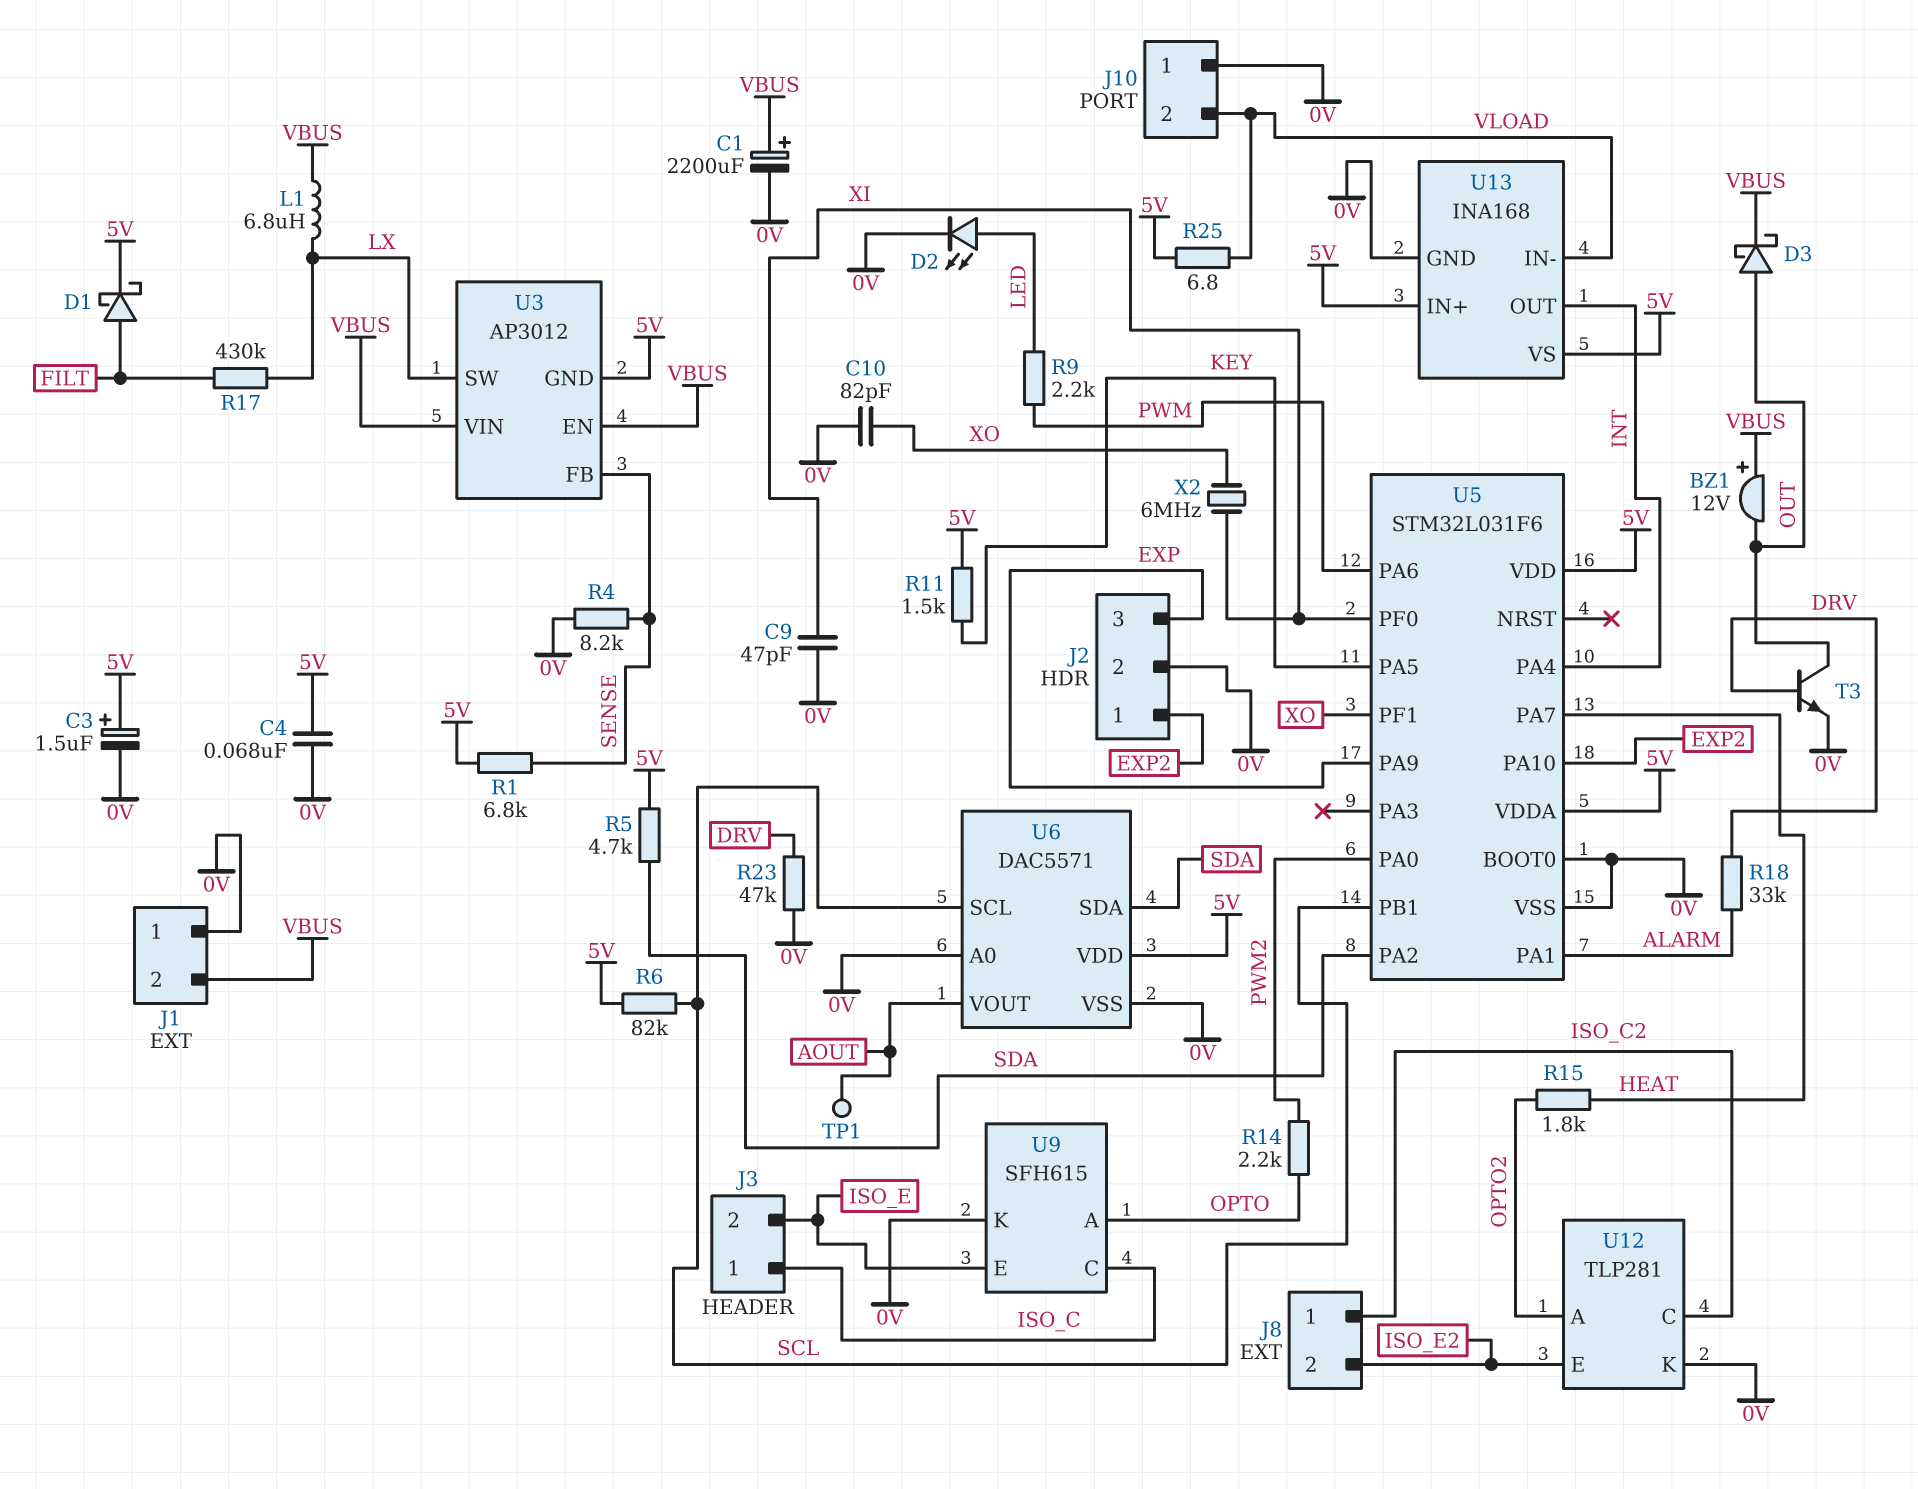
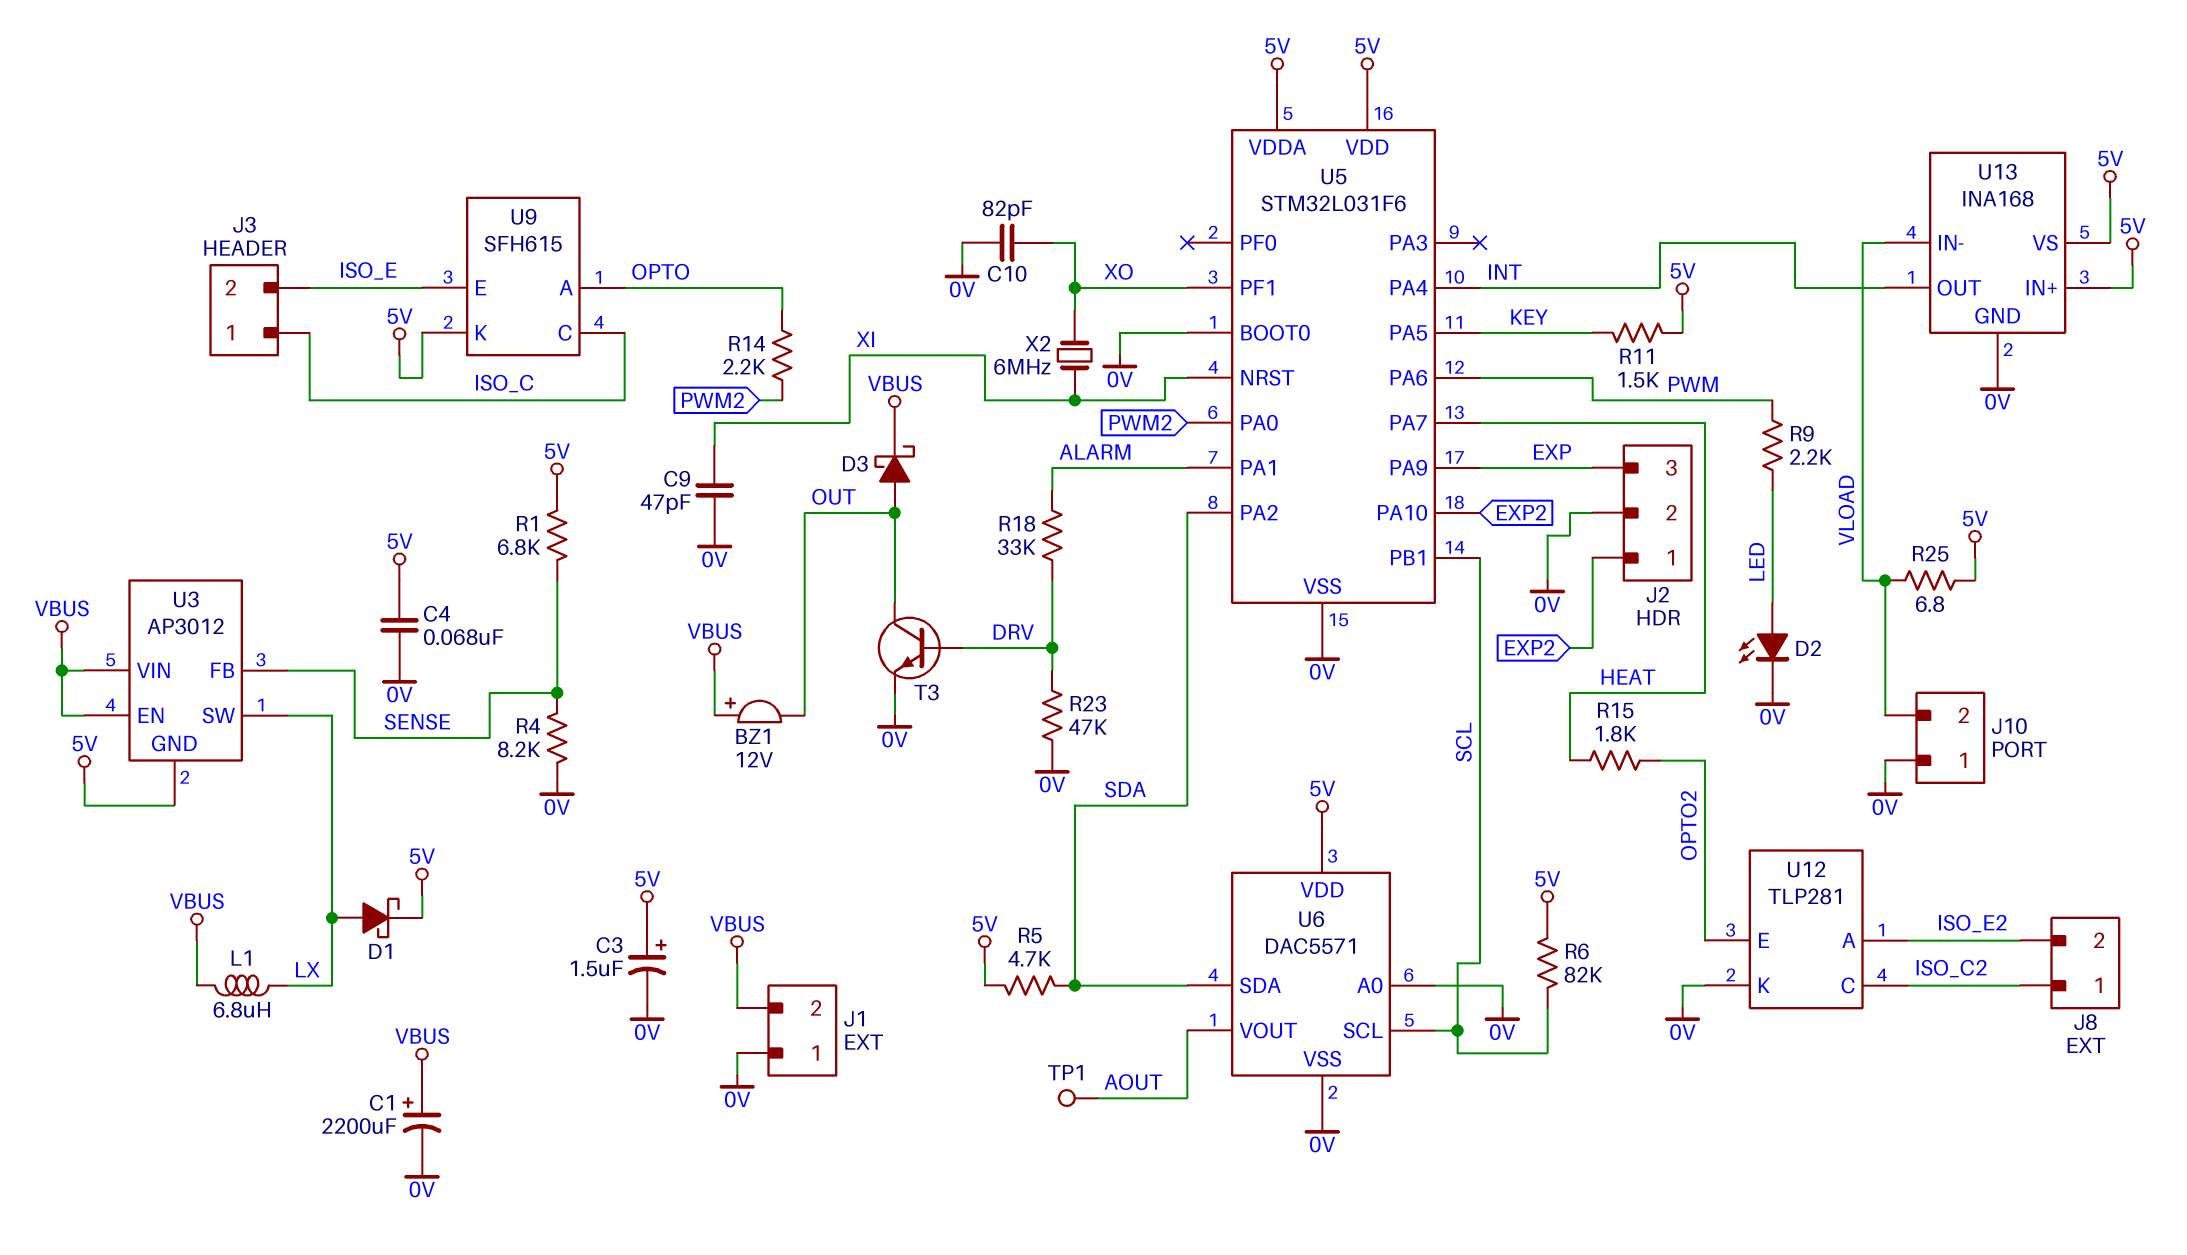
D1: schottky (A FILT, K 5V) -> schottky (A LX, K 5V)
R17: 430k (FILT, LX) -> none
U5 pin NRST: none -> XI
U5 pin PF0: XI -> none
U9 pin K: 0V -> 5V
U12 pin A: OPTO2 -> ISO_E2
U12 pin E: ISO_E2 -> OPTO2

